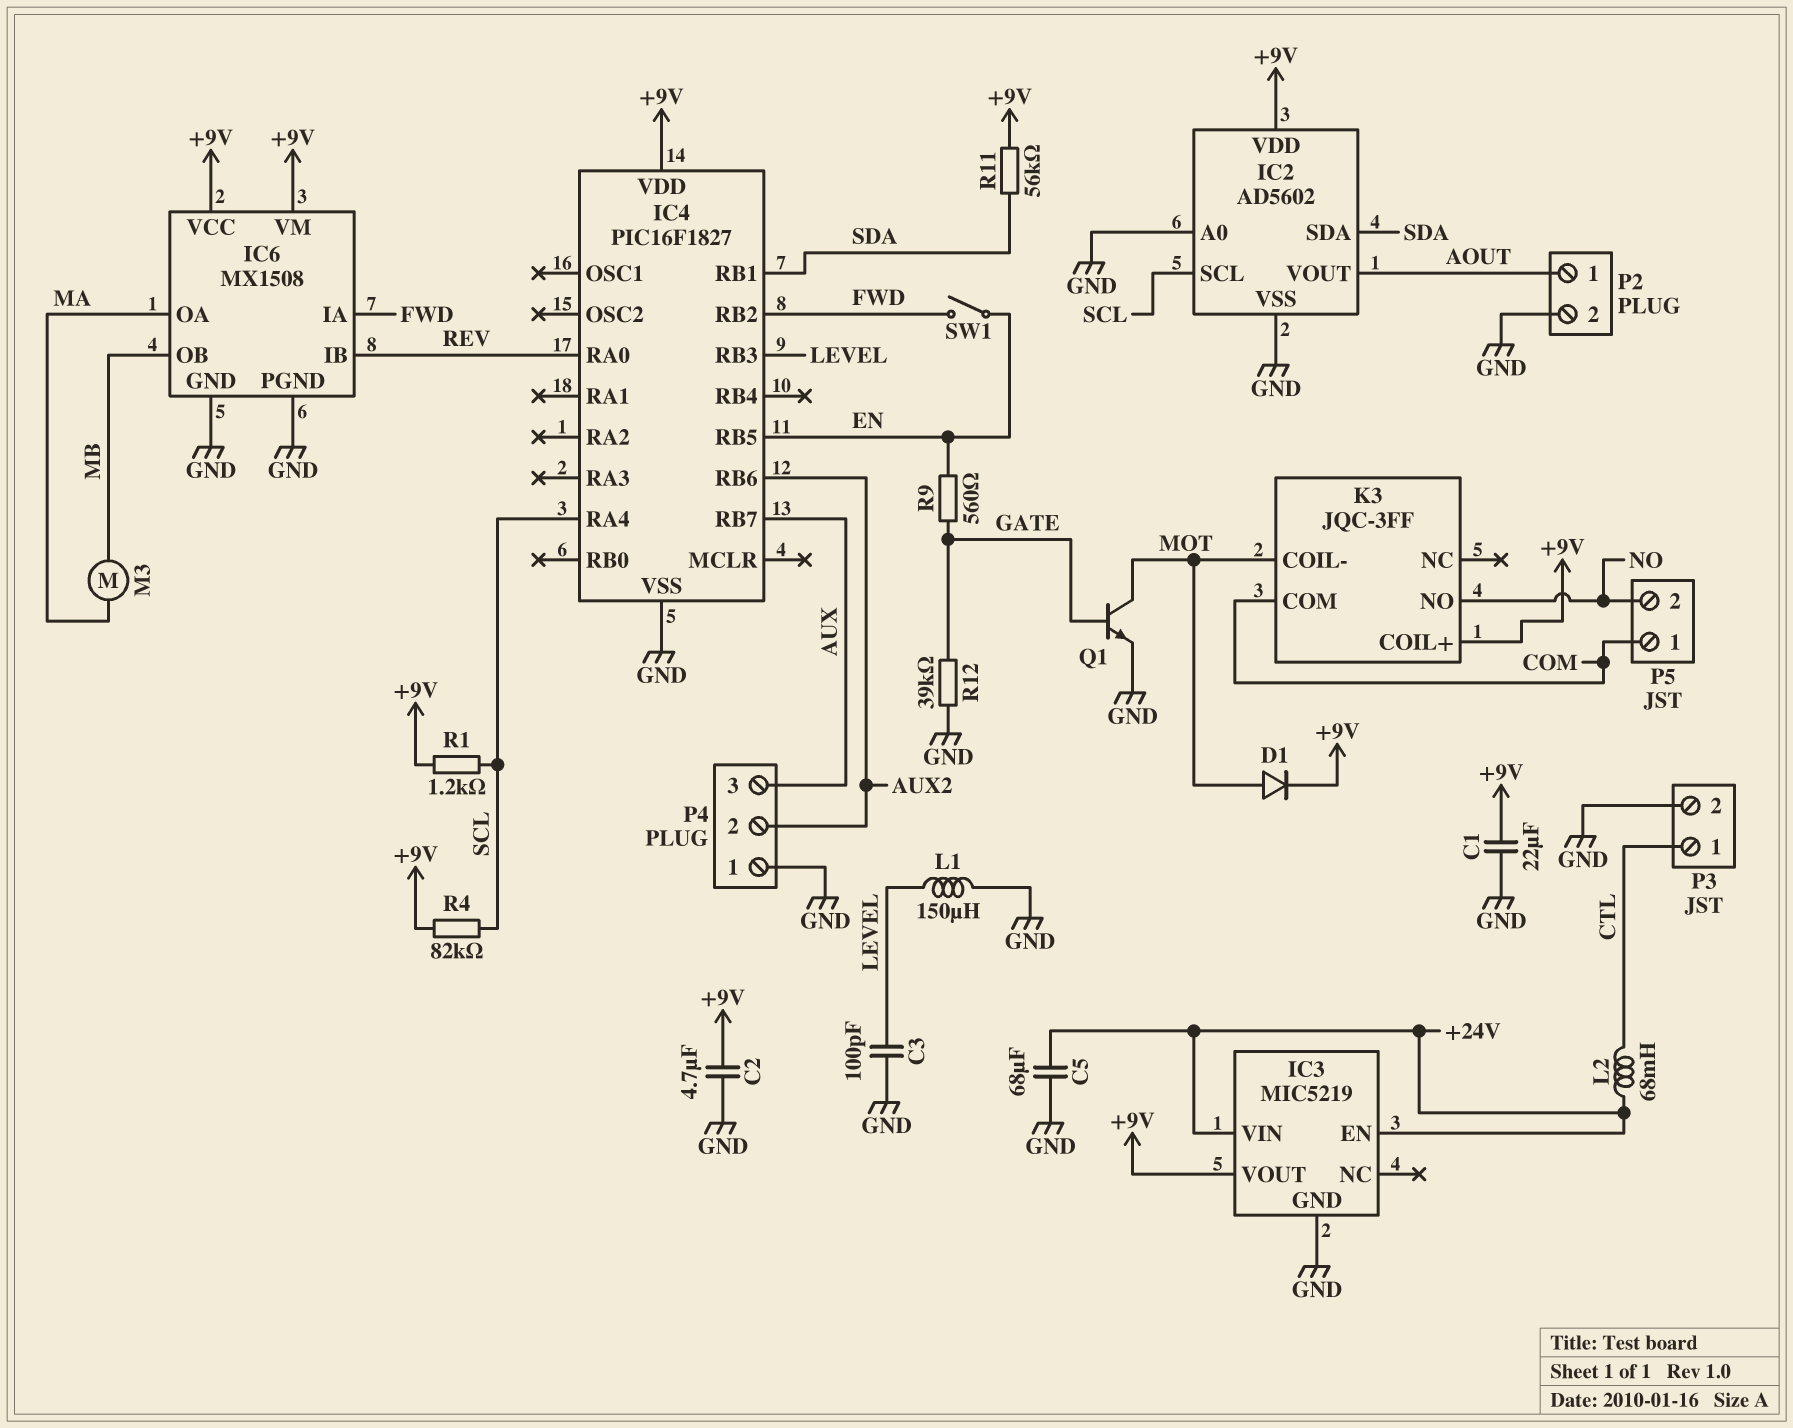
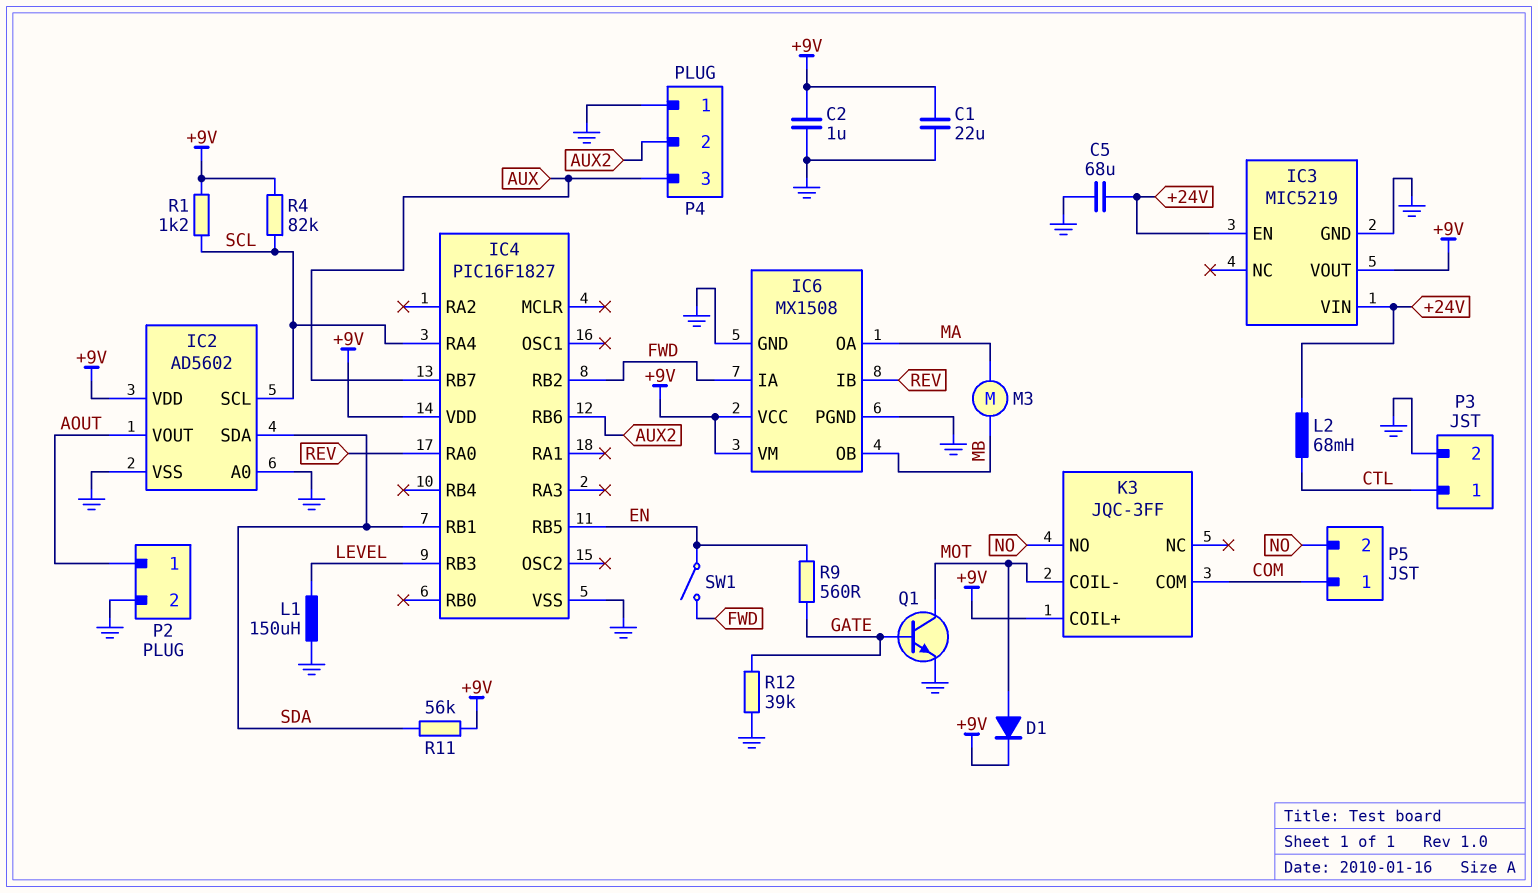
C2: 4.7uF (+9V, GND) -> 1uF (+9V, GND)
C3: 100pF (GND, LEVEL) -> none

